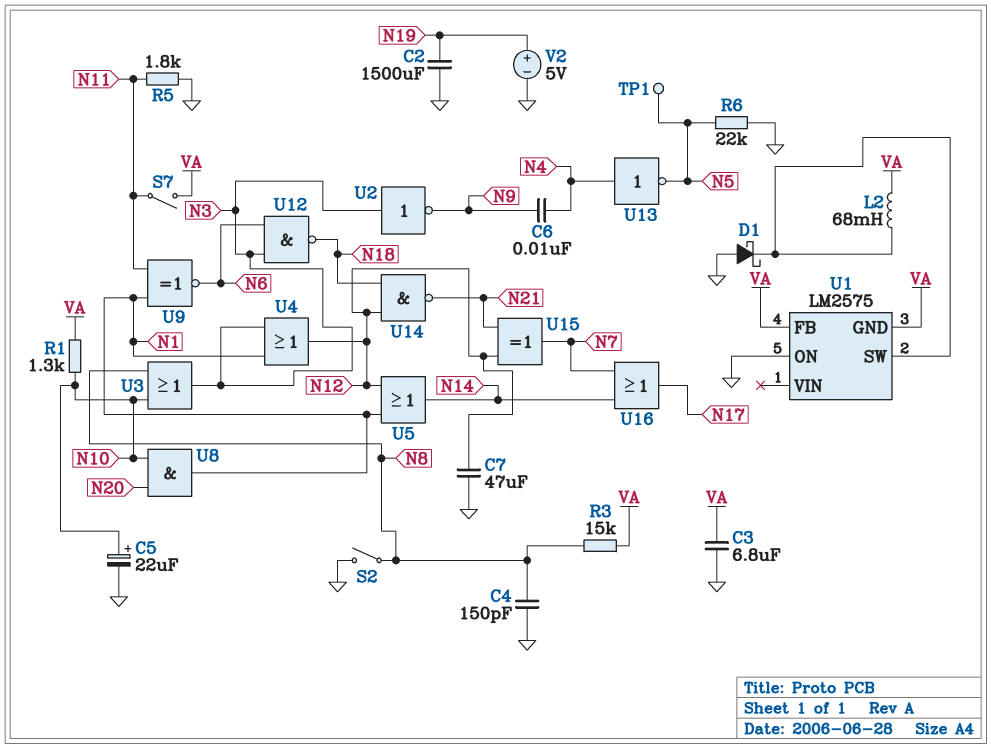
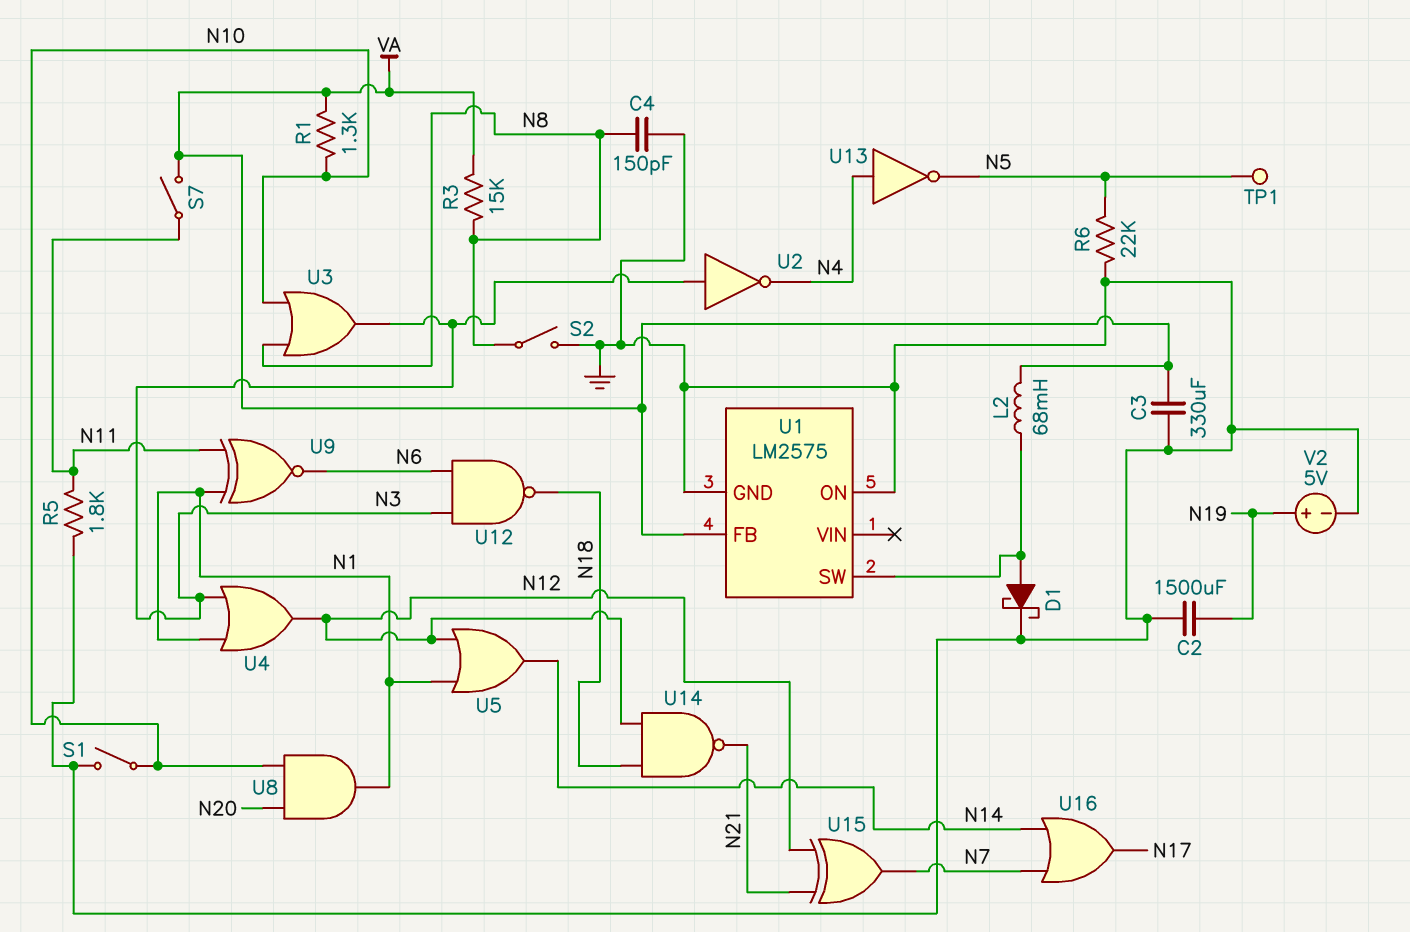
C3: 6.8uF (GND, VA) -> 330uF (GND, VA)
C5: 22uF (plus N10, minus GND) -> none
C6: 10nF (N4, N9) -> none
C7: 47uF (GND, N12) -> none
D1: schottky (A GND, K U1/SW) -> schottky (A U1/SW, K GND)
S1: none -> switch (GND, N10)
U1 pin GND: VA -> GND
U2: NOT (in N3, out N9) -> NOT (in N3, out N4)

